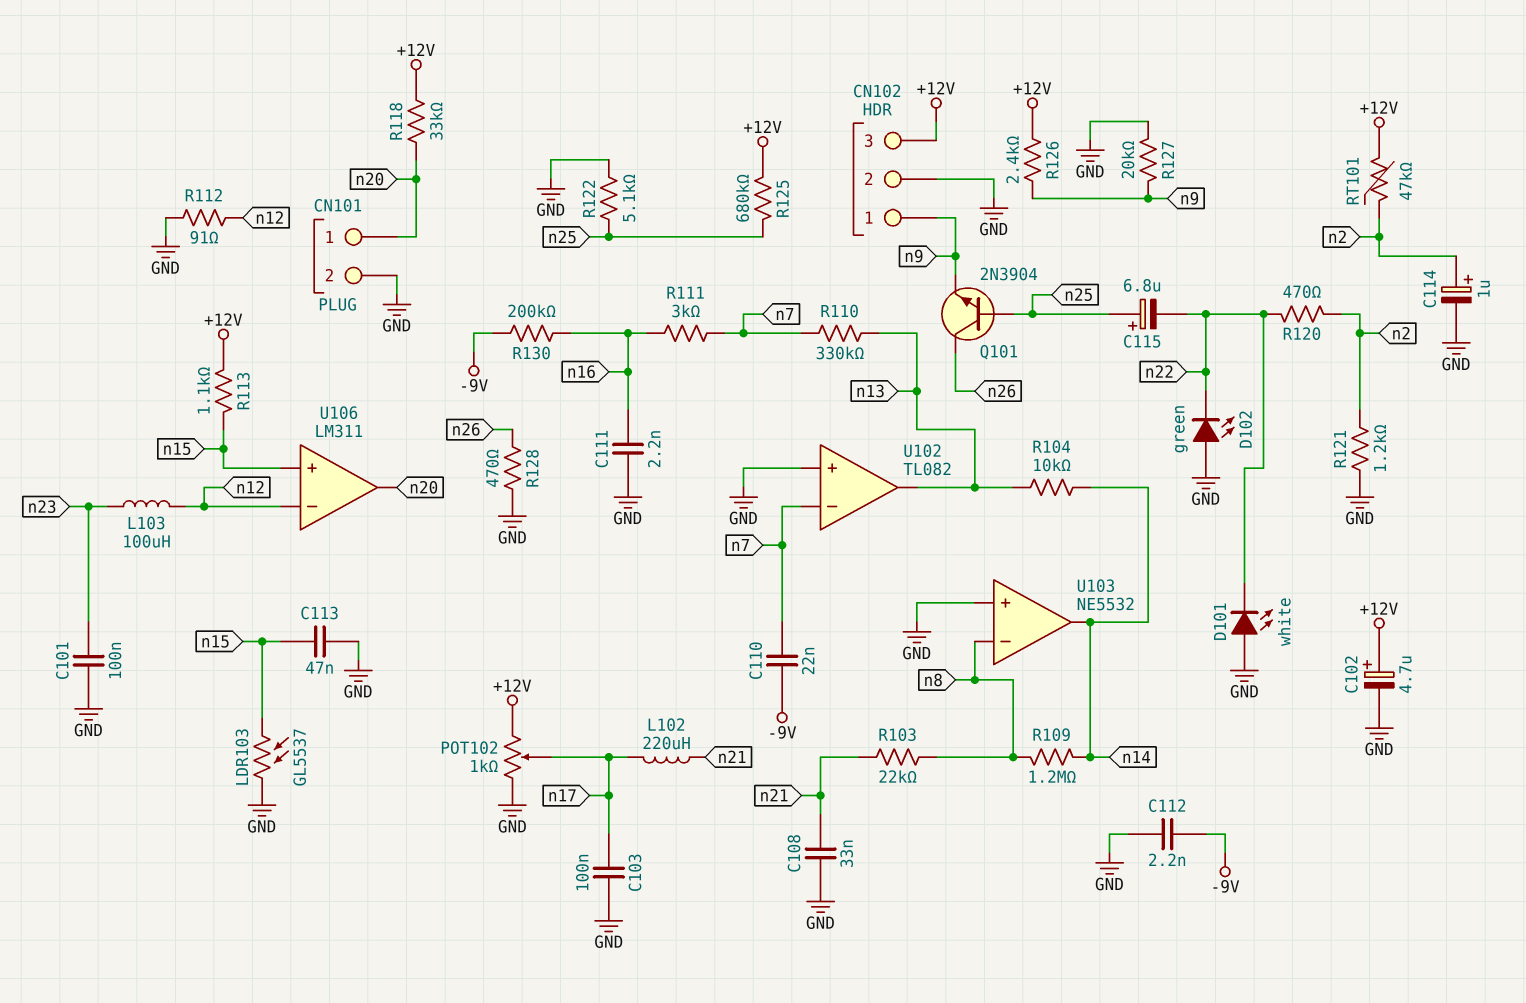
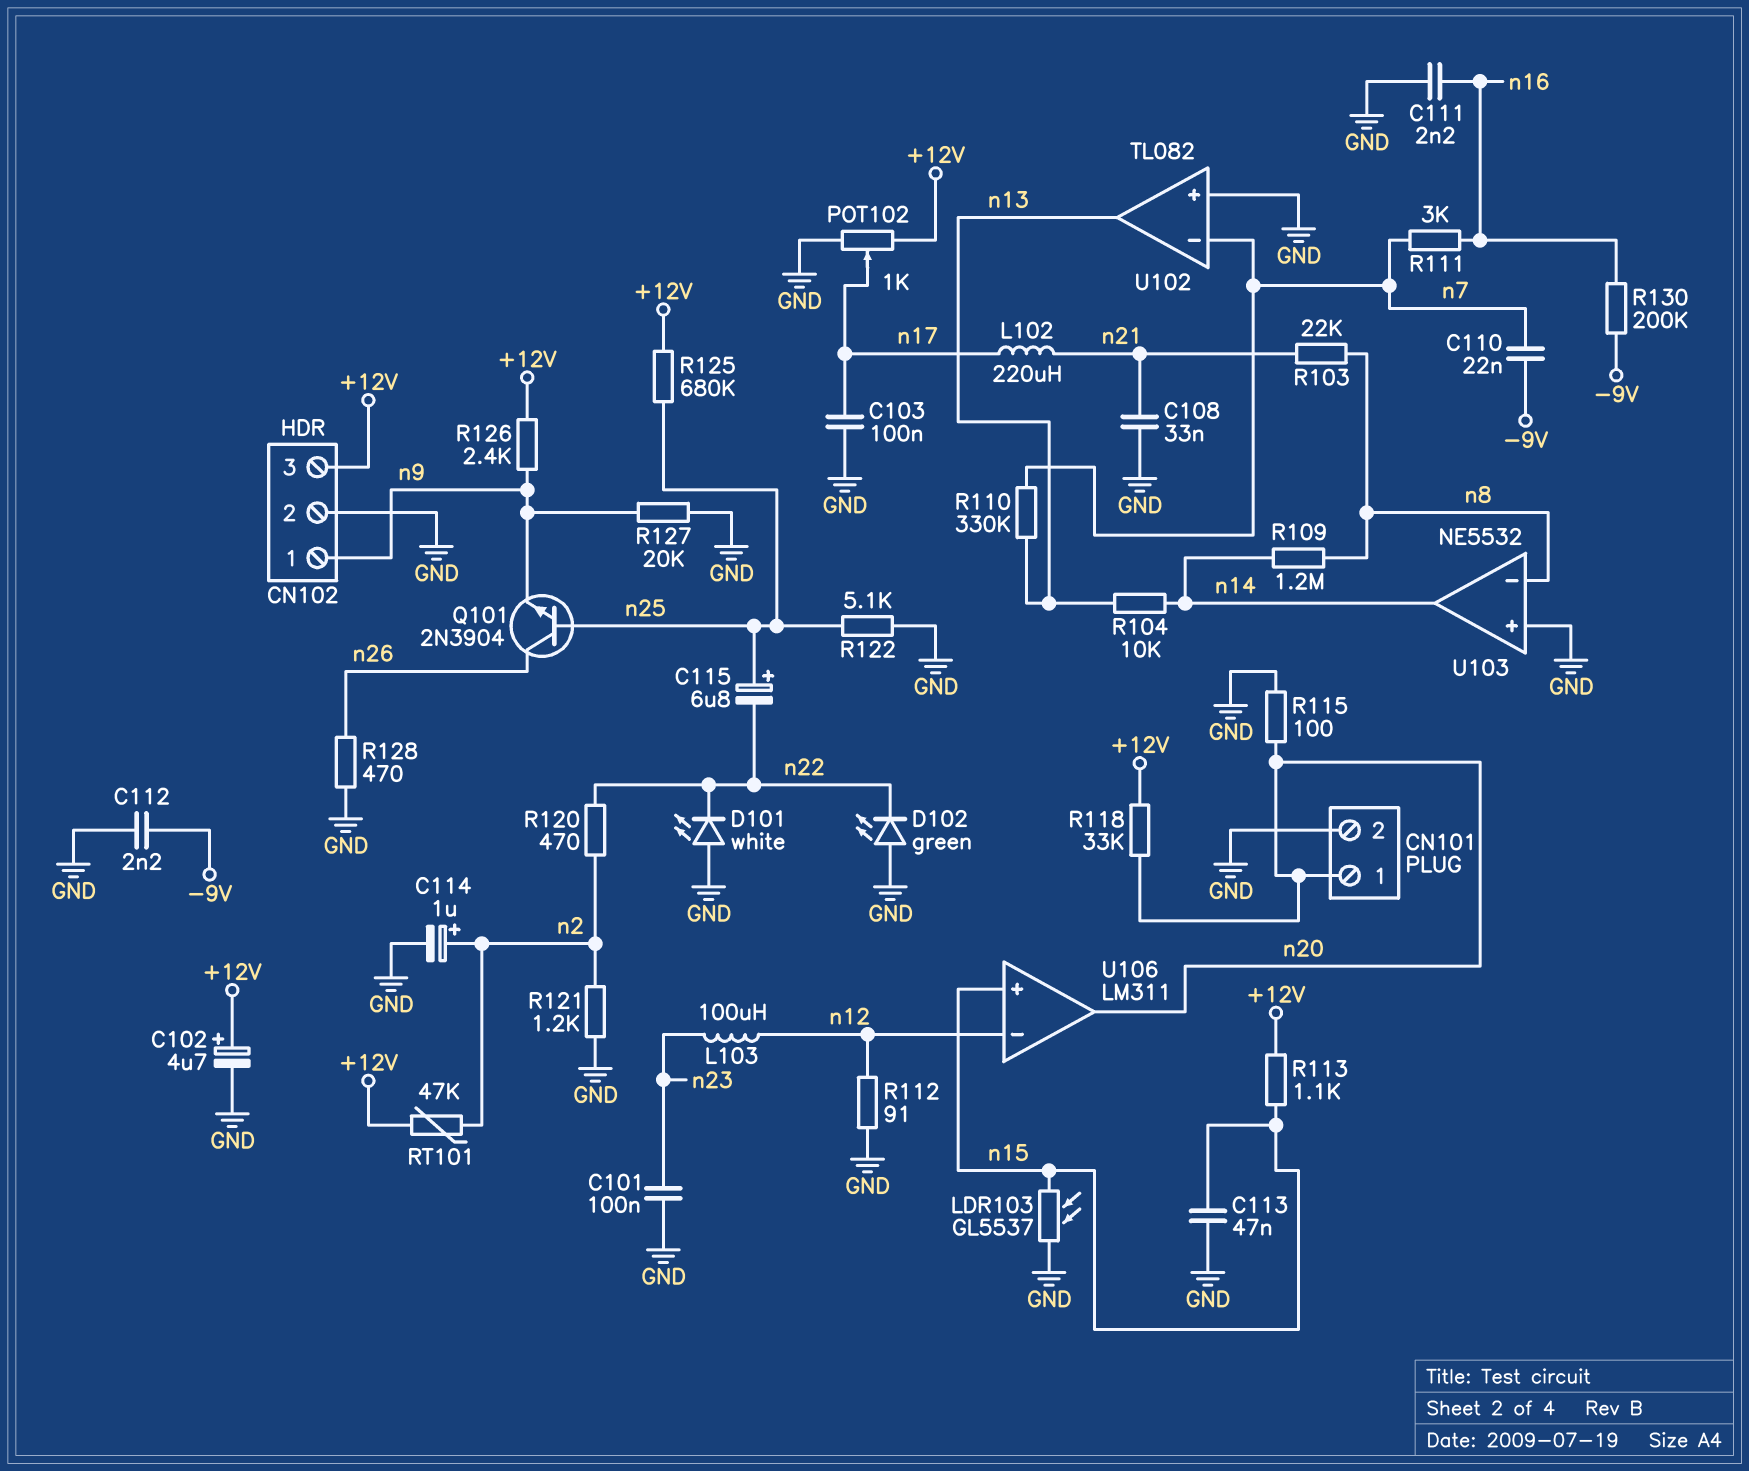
R115: none -> 100 (GND, n20)

